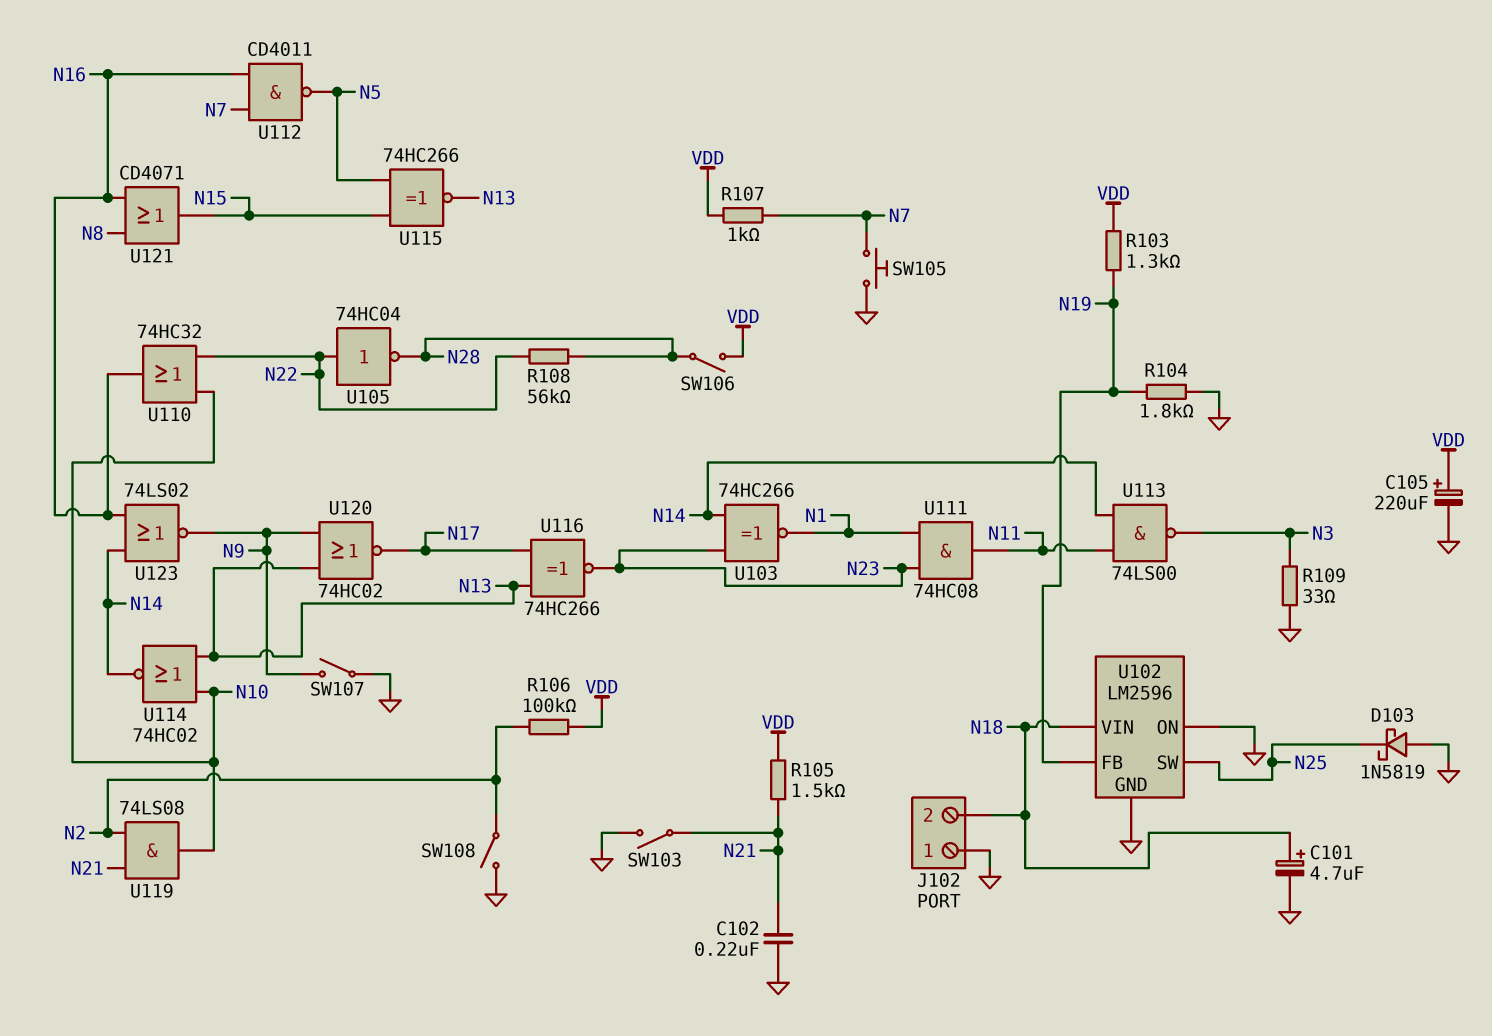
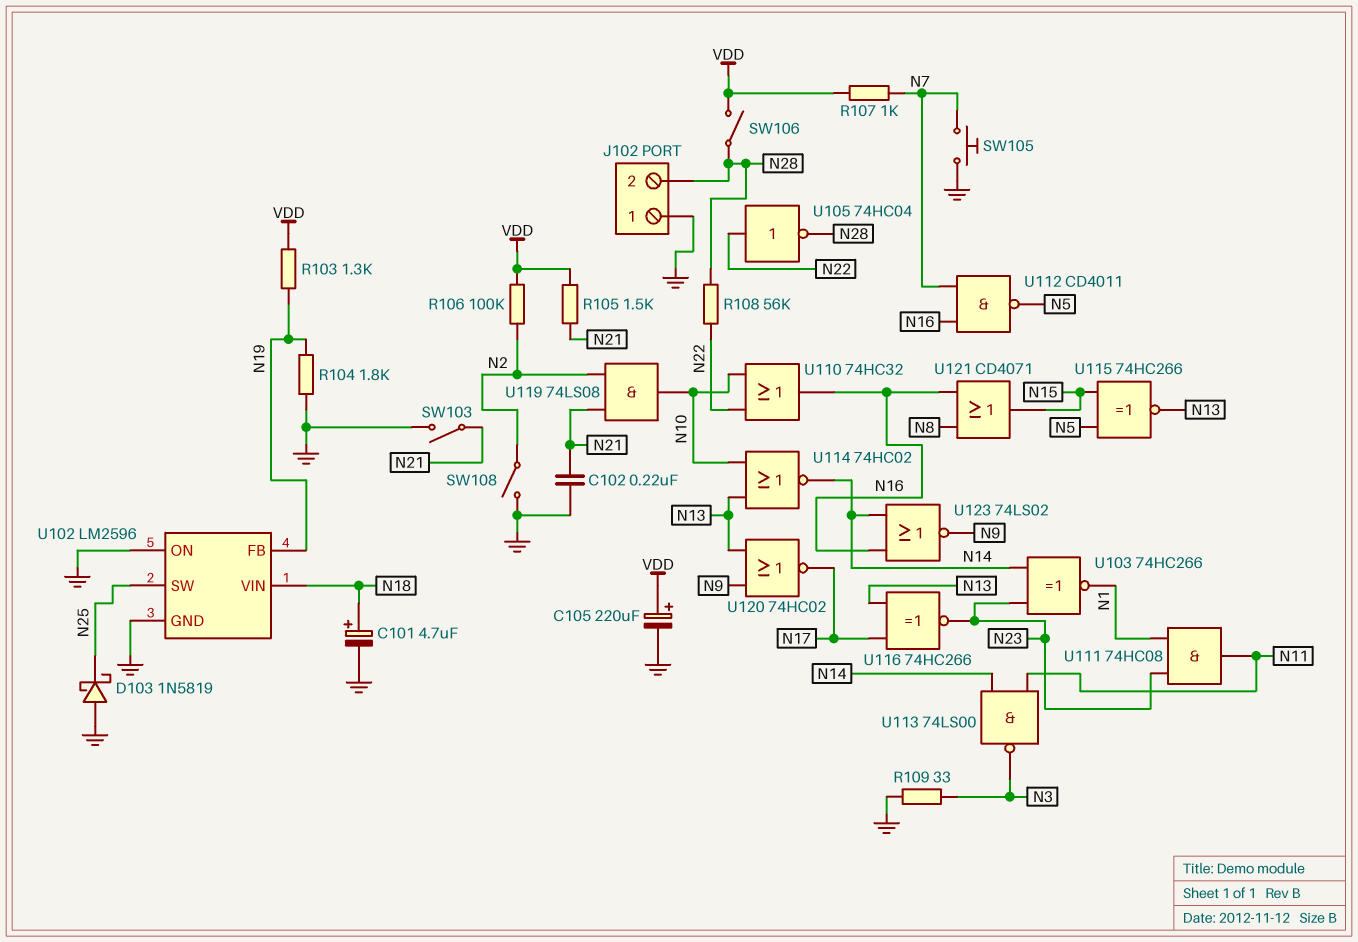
J102 pin 2: N18 -> N28
SW107: switch (GND, N9) -> none

